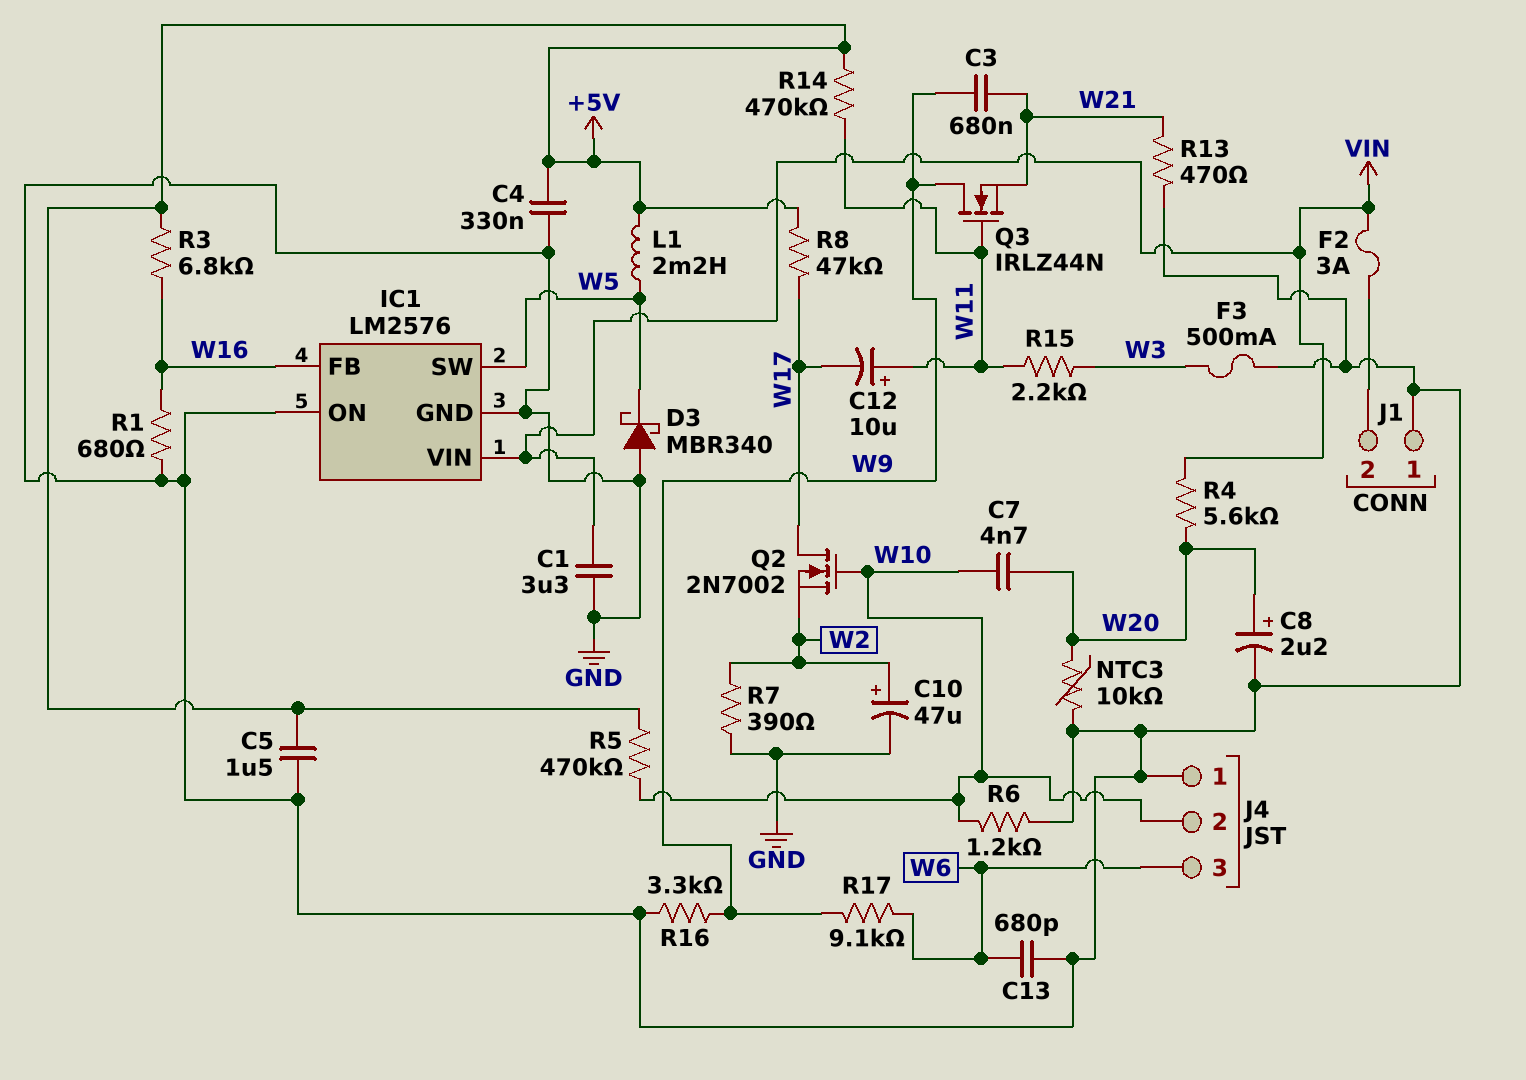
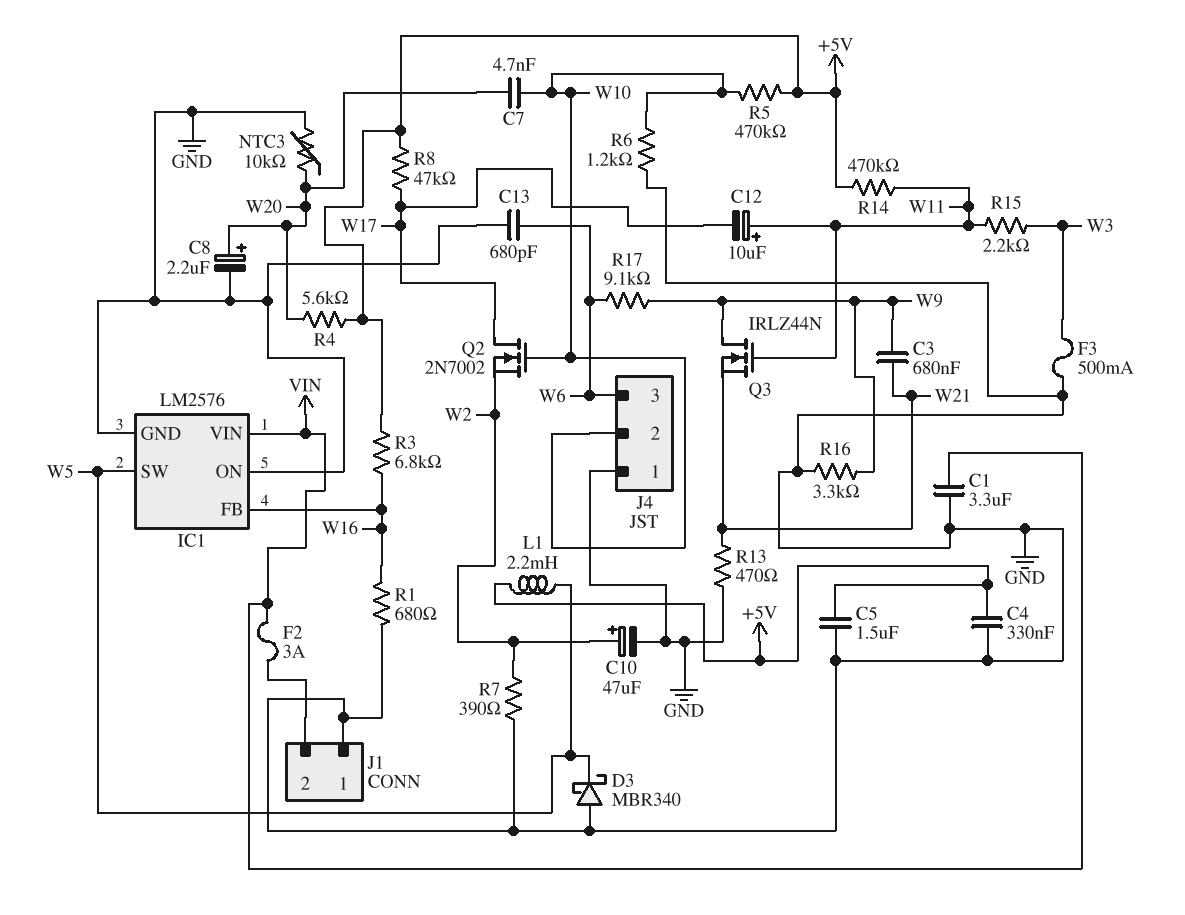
R4: 5.6k (VIN, W20) -> 5.6k (+5V, W20)

